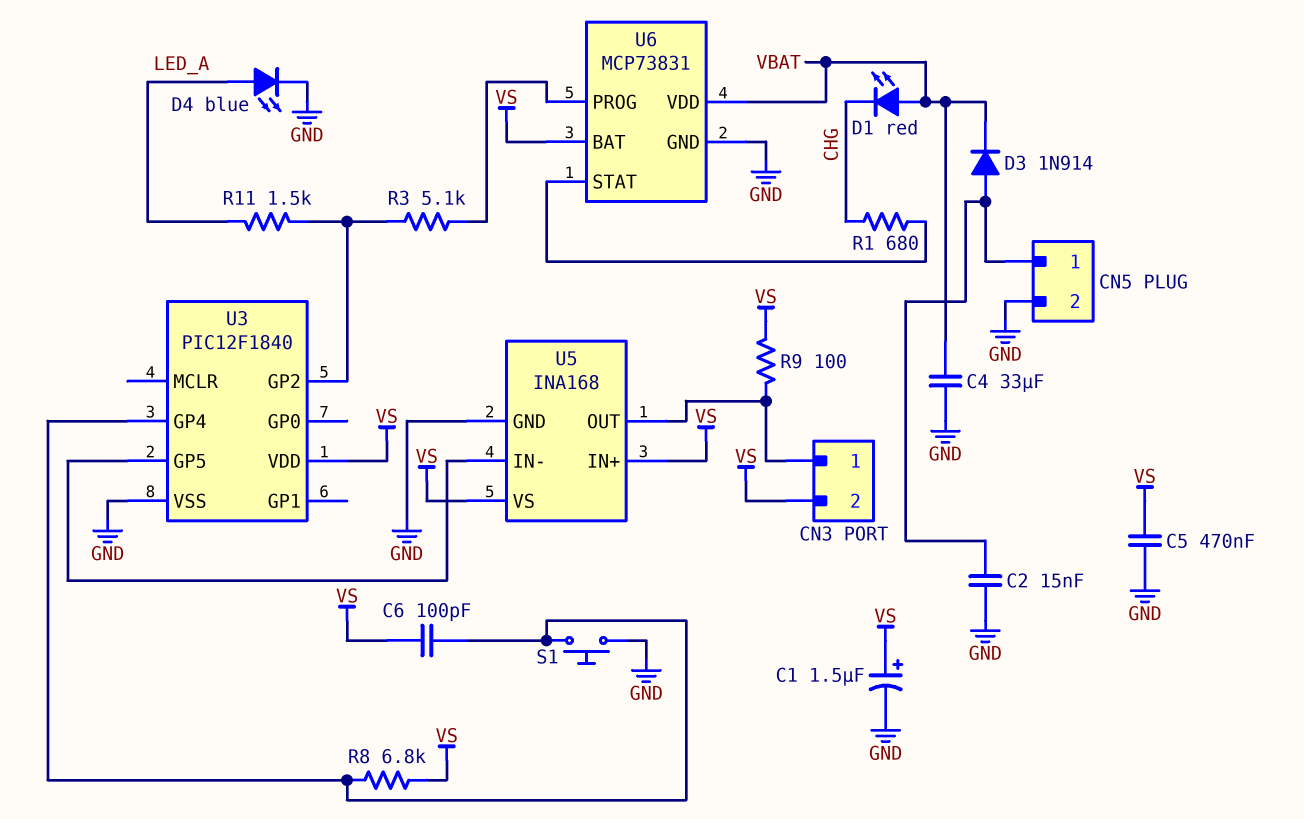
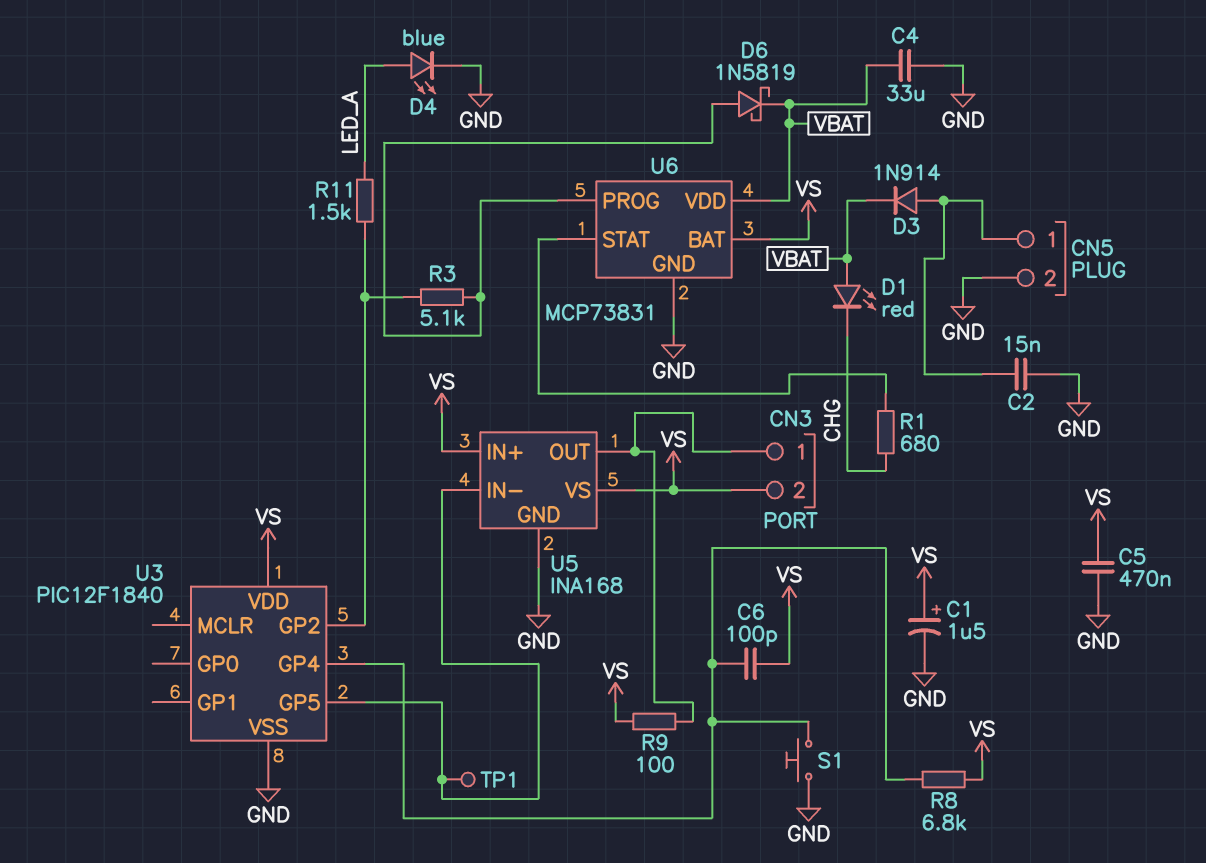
D6: none -> schottky 1N5819 (A U6/PROG, K VBAT)
TP1: none -> test point (U3/GP5)

